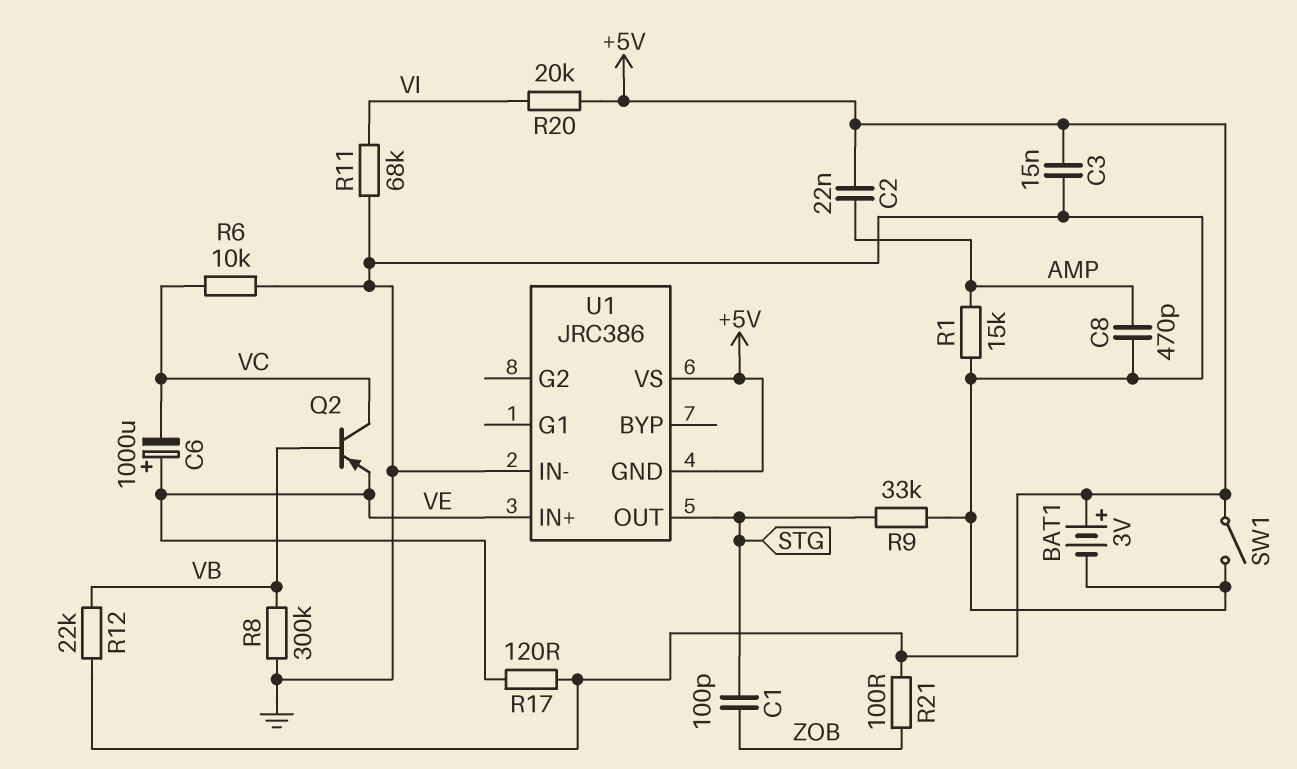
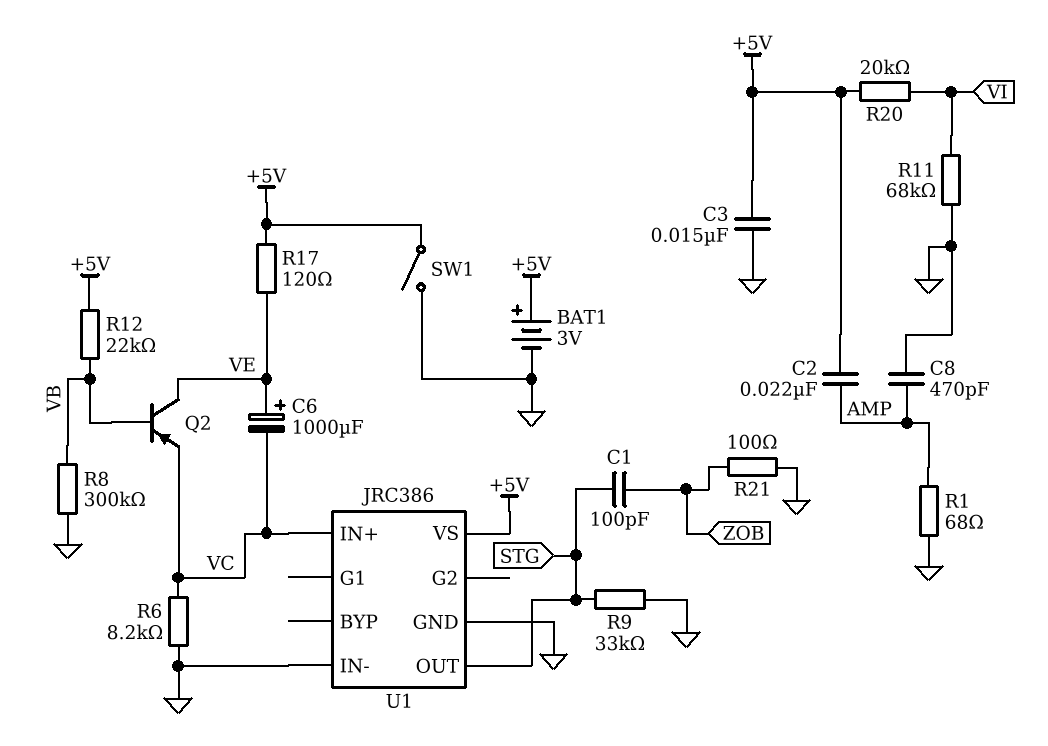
Q2: PNP (B VB, C VC, E VE) -> PNP (B VB, C VE, E VC)
R1: 15k (AMP, GND) -> 68 (AMP, GND)
R6: 10k (GND, VC) -> 8.2k (GND, VC)
R21: 100 (+5V, ZOB) -> 100 (GND, ZOB)
U1 pin GND: +5V -> GND
U1 pin IN+: VE -> VC

